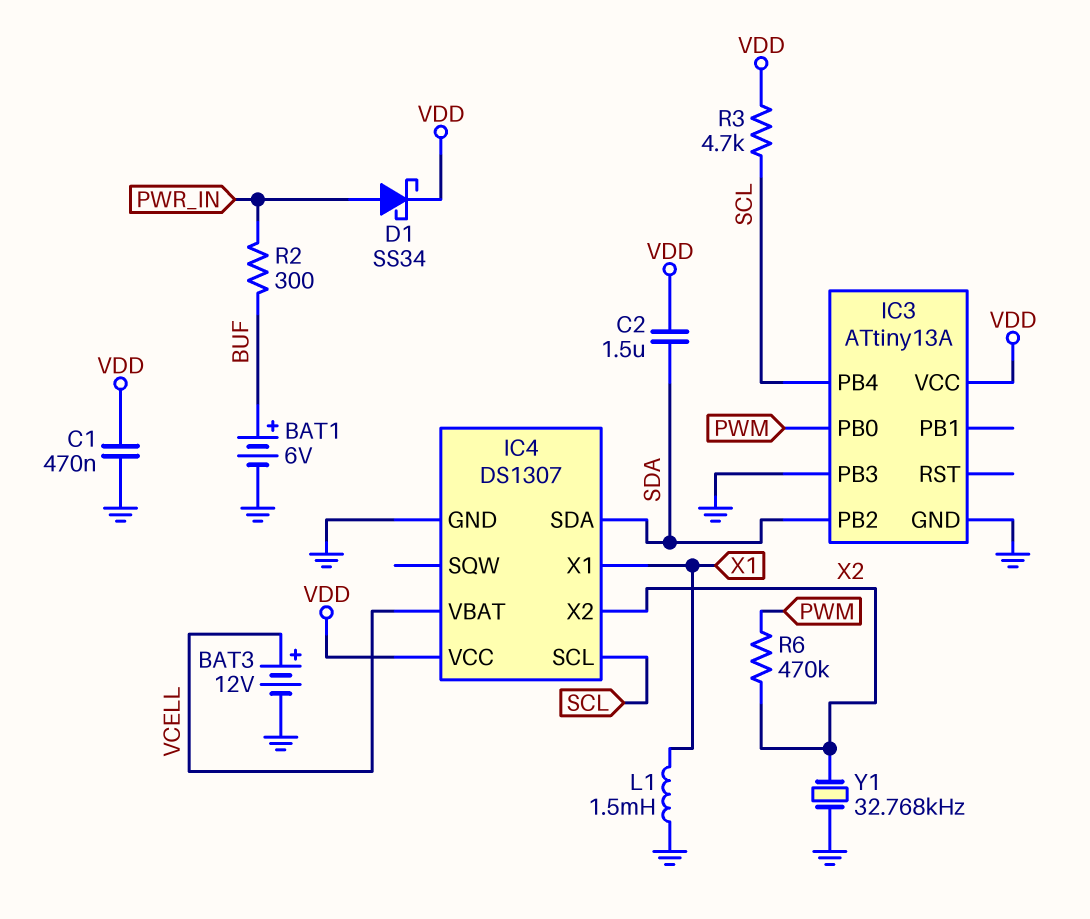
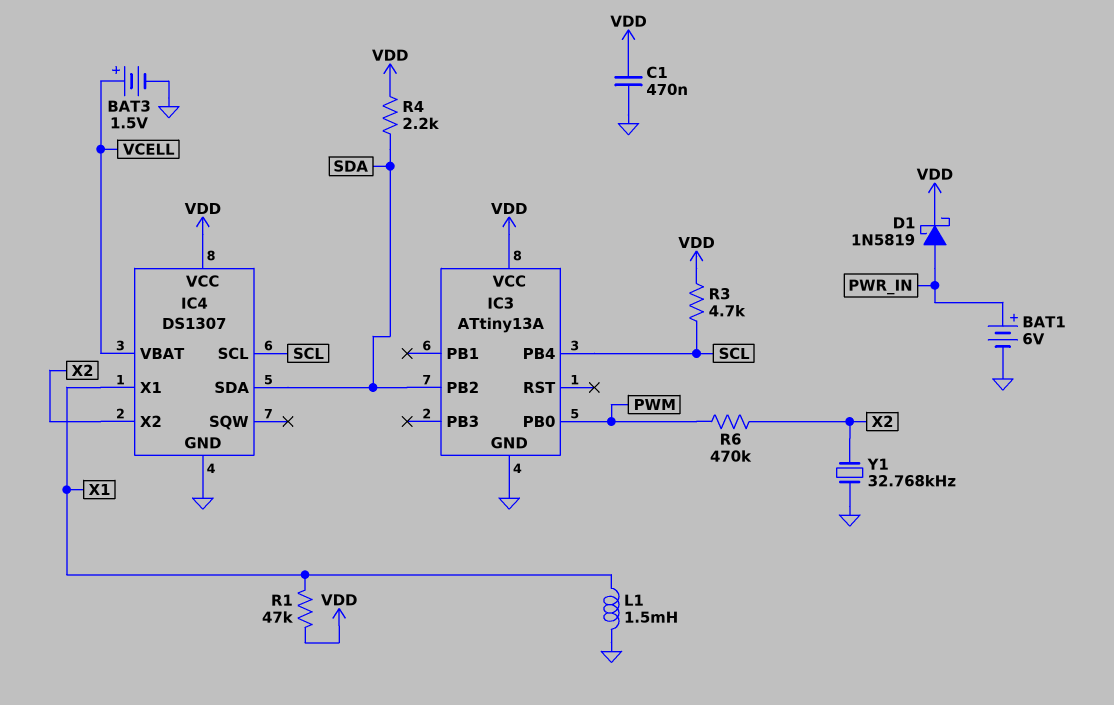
BAT1: 6V (plus BUF, minus GND) -> 6V (plus PWR_IN, minus GND)
BAT3: 12V (plus VCELL, minus GND) -> 1.5V (plus VCELL, minus GND)
C2: 1.5uF (SDA, VDD) -> none
D1: schottky SS34 (A PWR_IN, K VDD) -> schottky 1N5819 (A PWR_IN, K VDD)
IC3 pin PB3: GND -> none
R1: none -> 47k (VDD, X1)
R2: 300 (BUF, PWR_IN) -> none
R4: none -> 2.2k (SDA, VDD)

